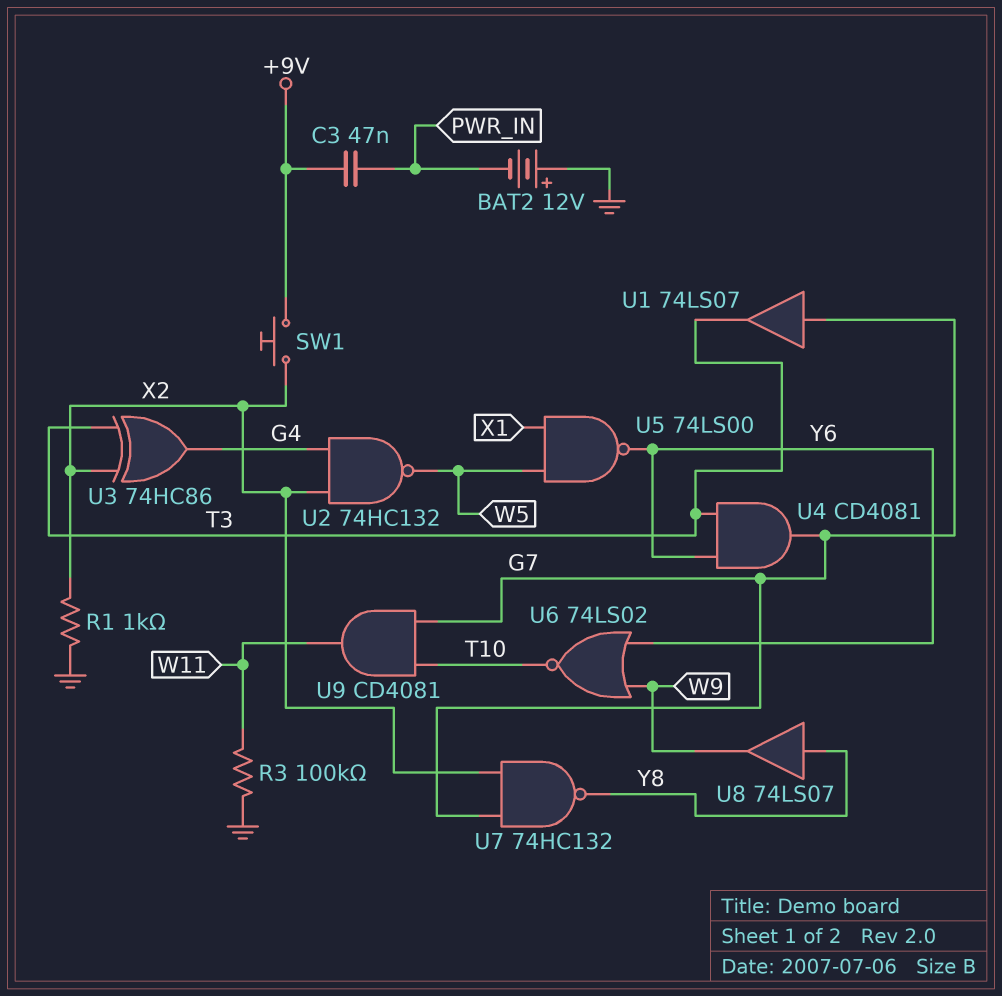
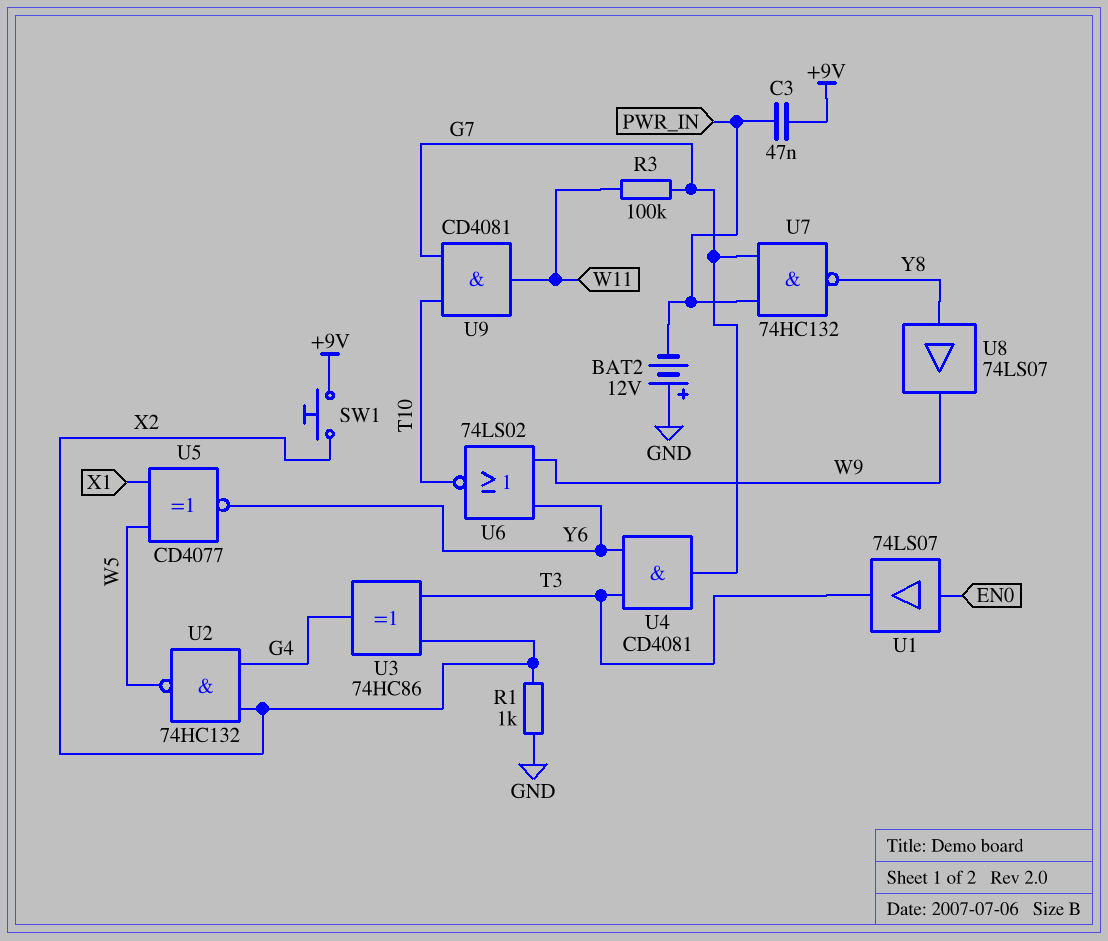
R3: 100k (GND, W11) -> 100k (G7, W11)
U1: buffer 74LS07 (in G7, out T3) -> buffer 74LS07 (in EN0, out T3)
U5: NAND 74LS00 (in W5, in X1, out Y6) -> XNOR CD4077 (in W5, in X1, out Y6)
U7: NAND 74HC132 (in G7, in X2, out Y8) -> NAND 74HC132 (in G7, in PWR_IN, out Y8)

